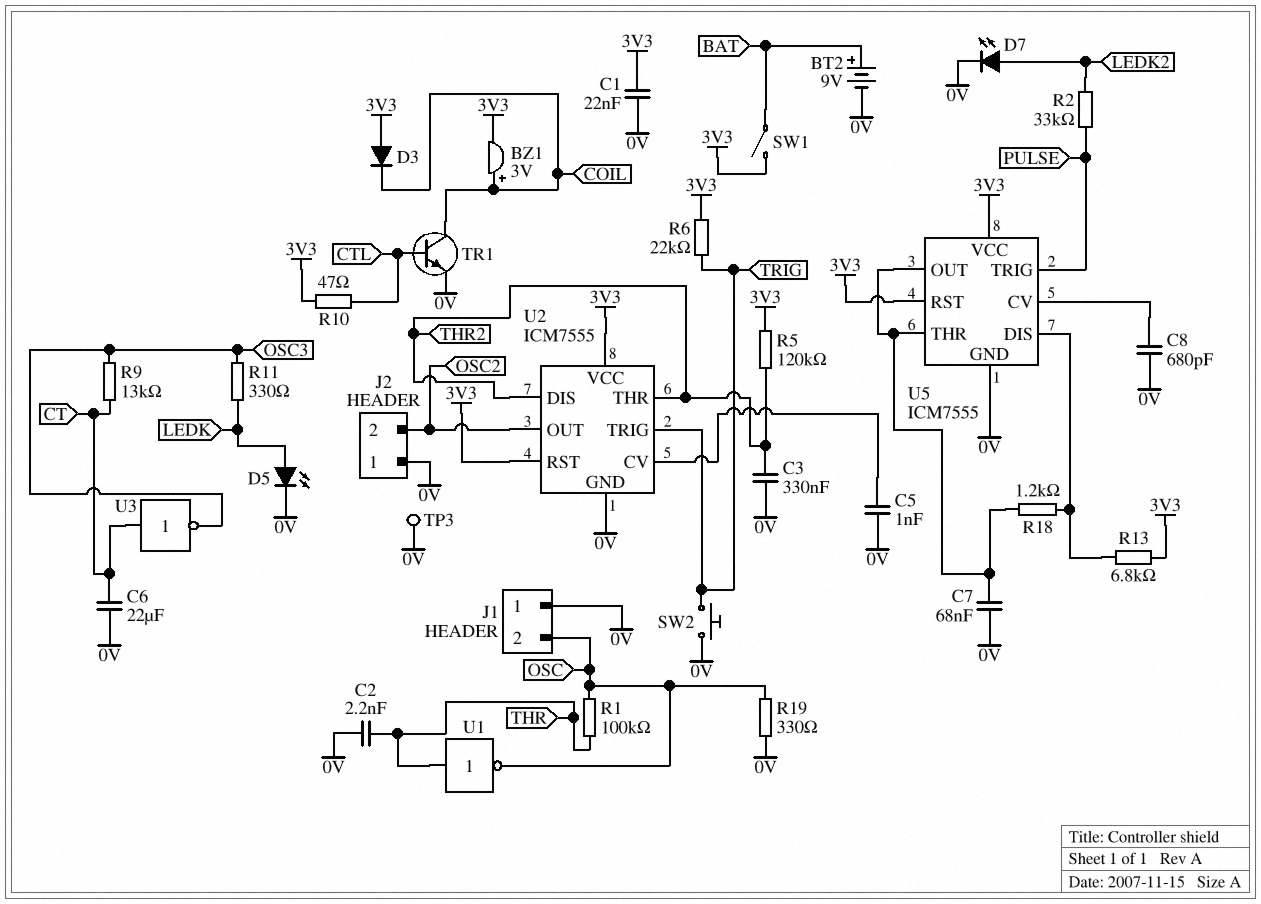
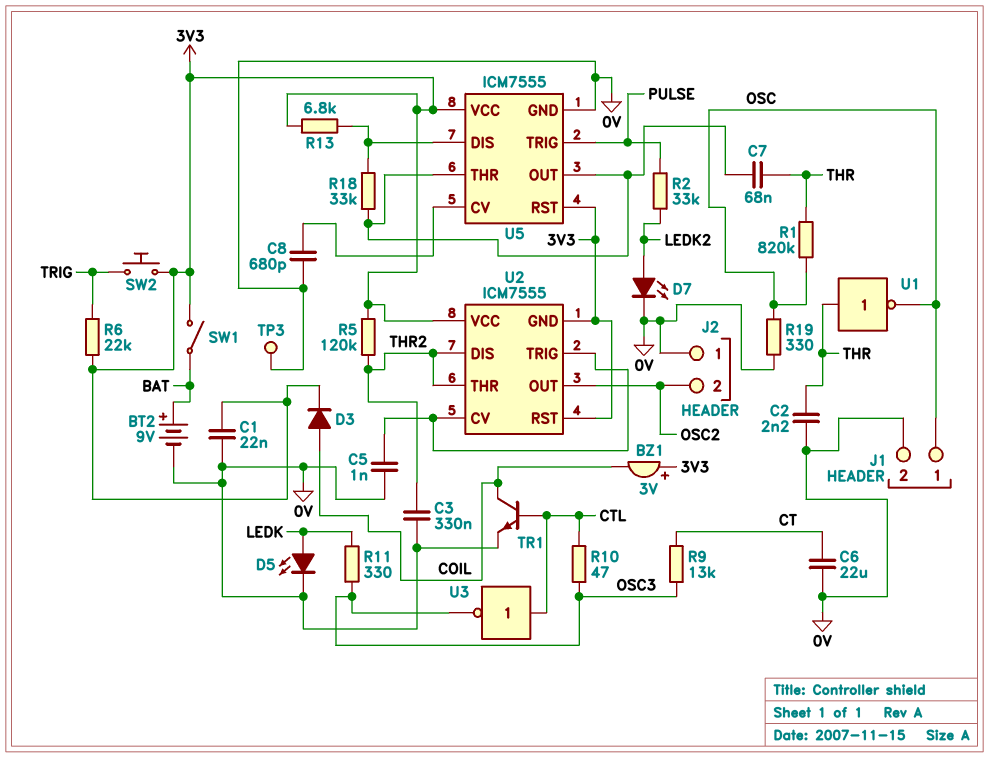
BZ1: buzzer 3V (plus COIL, minus 3V3) -> buzzer 3V (plus 3V3, minus COIL)
C7: 68nF (0V, U5/OUT) -> 68nF (THR, U5/OUT)
D3: diode (A 3V3, K COIL) -> diode (A COIL, K 3V3)
J1 pin 1: 0V -> OSC
J1 pin 2: OSC -> 0V
R1: 100k (OSC, THR) -> 820k (OSC, THR)
R10: 47 (3V3, CTL) -> 47 (CTL, OSC3)
R18: 1.2k (U5/DIS, U5/OUT) -> 33k (U5/DIS, U5/OUT)
SW2: button (0V, TRIG) -> button (3V3, TRIG)
U2 pin GND: 0V -> 3V3
U2 pin TRIG: TRIG -> U2/CV
U3: NOT (in CT, out OSC3) -> NOT (in CTL, out OSC3)

